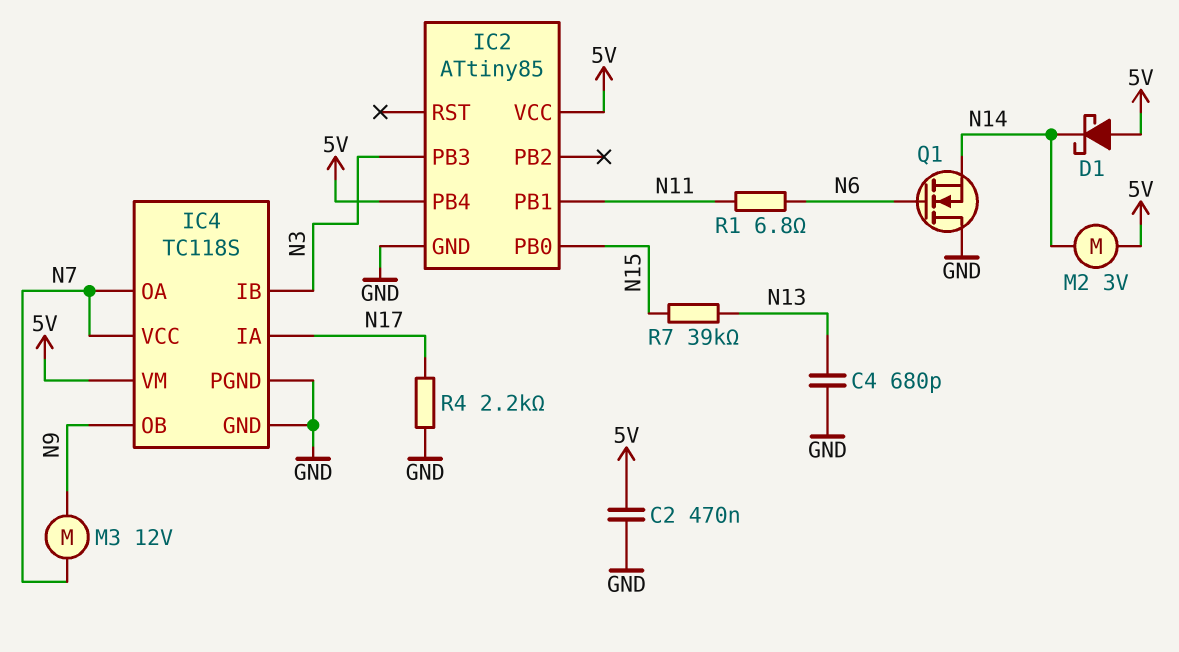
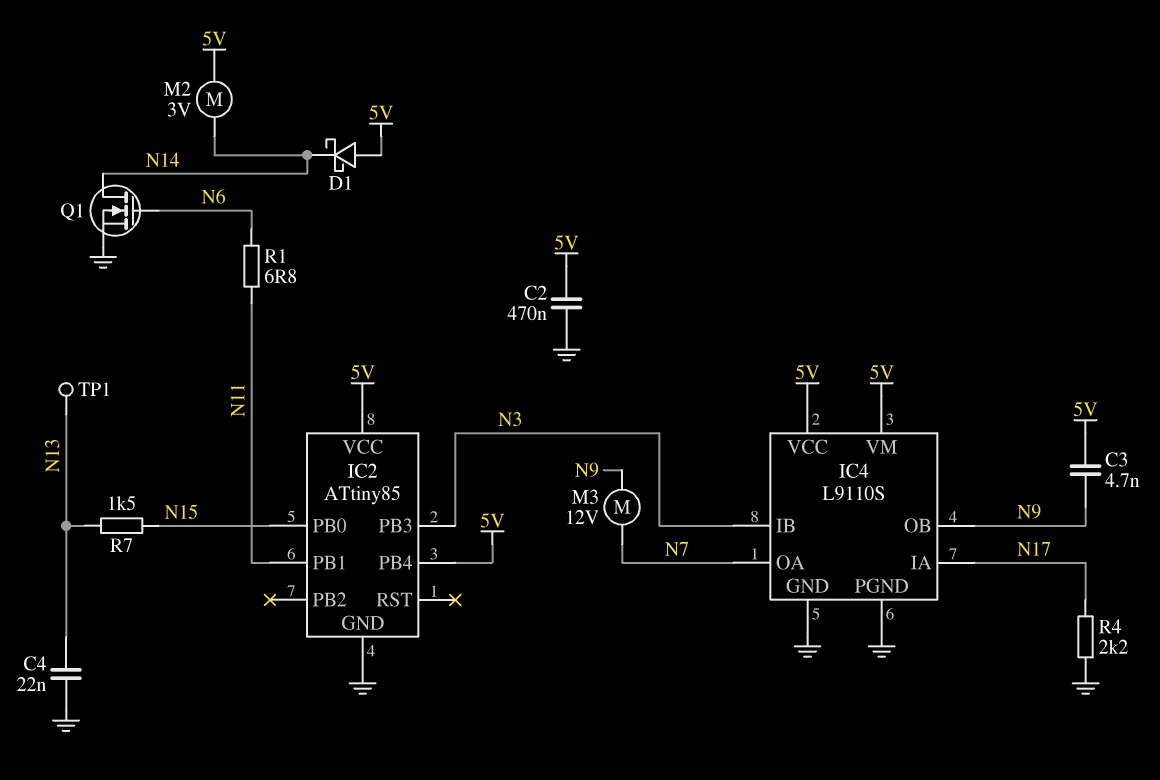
C3: none -> 4.7nF (5V, N9)
C4: 680pF (GND, N13) -> 22nF (GND, N13)
IC4: TC118S -> L9110S
IC4 pin VCC: N7 -> 5V
Q1: NMOS (G N6, D GND, S N14) -> NMOS (G N6, D N14, S GND)
R7: 39k (N13, N15) -> 1.5k (N13, N15)
TP1: none -> test point (N13)

